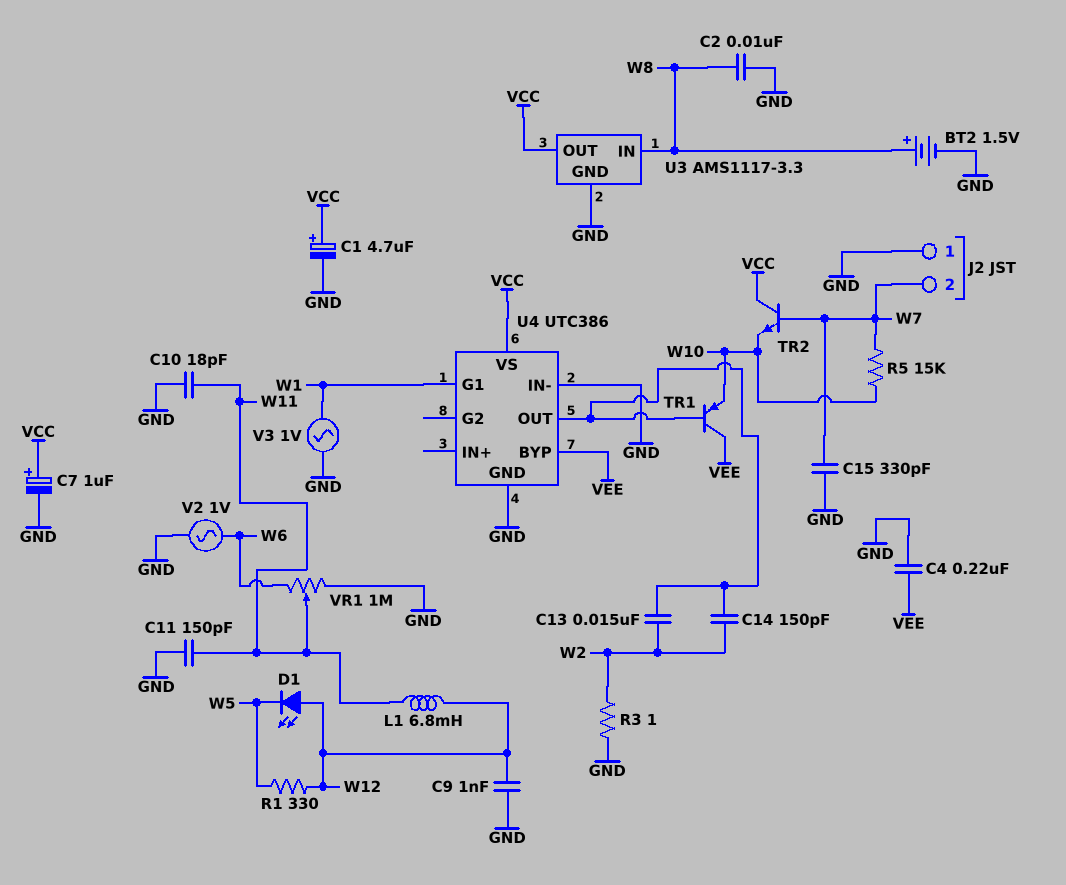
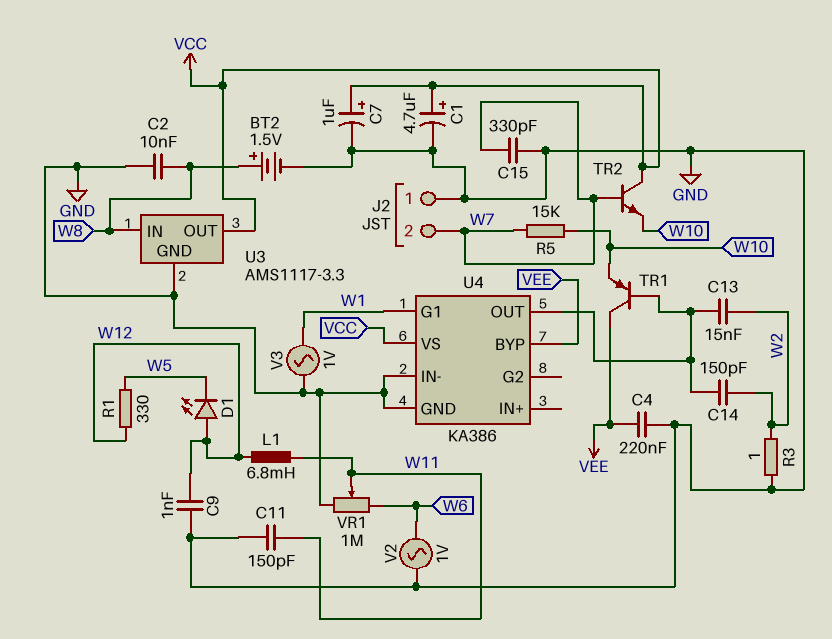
C10: 18pF (GND, W11) -> none
U4: UTC386 -> KA386

